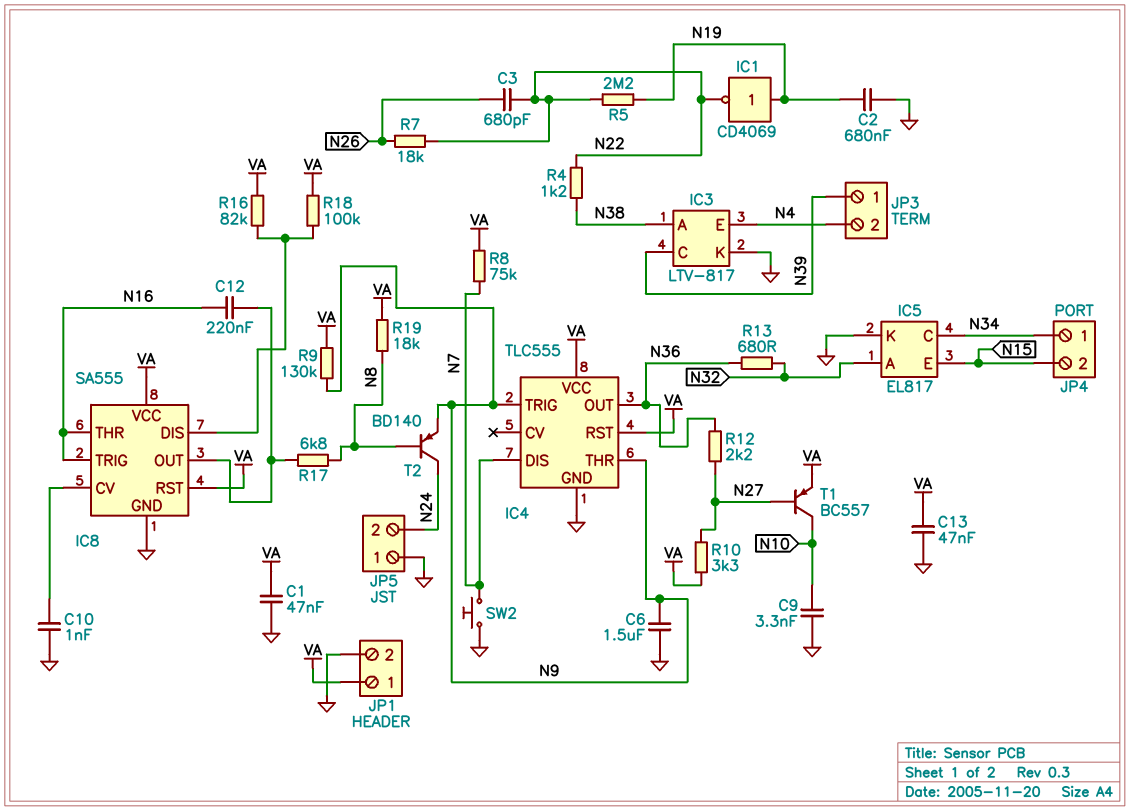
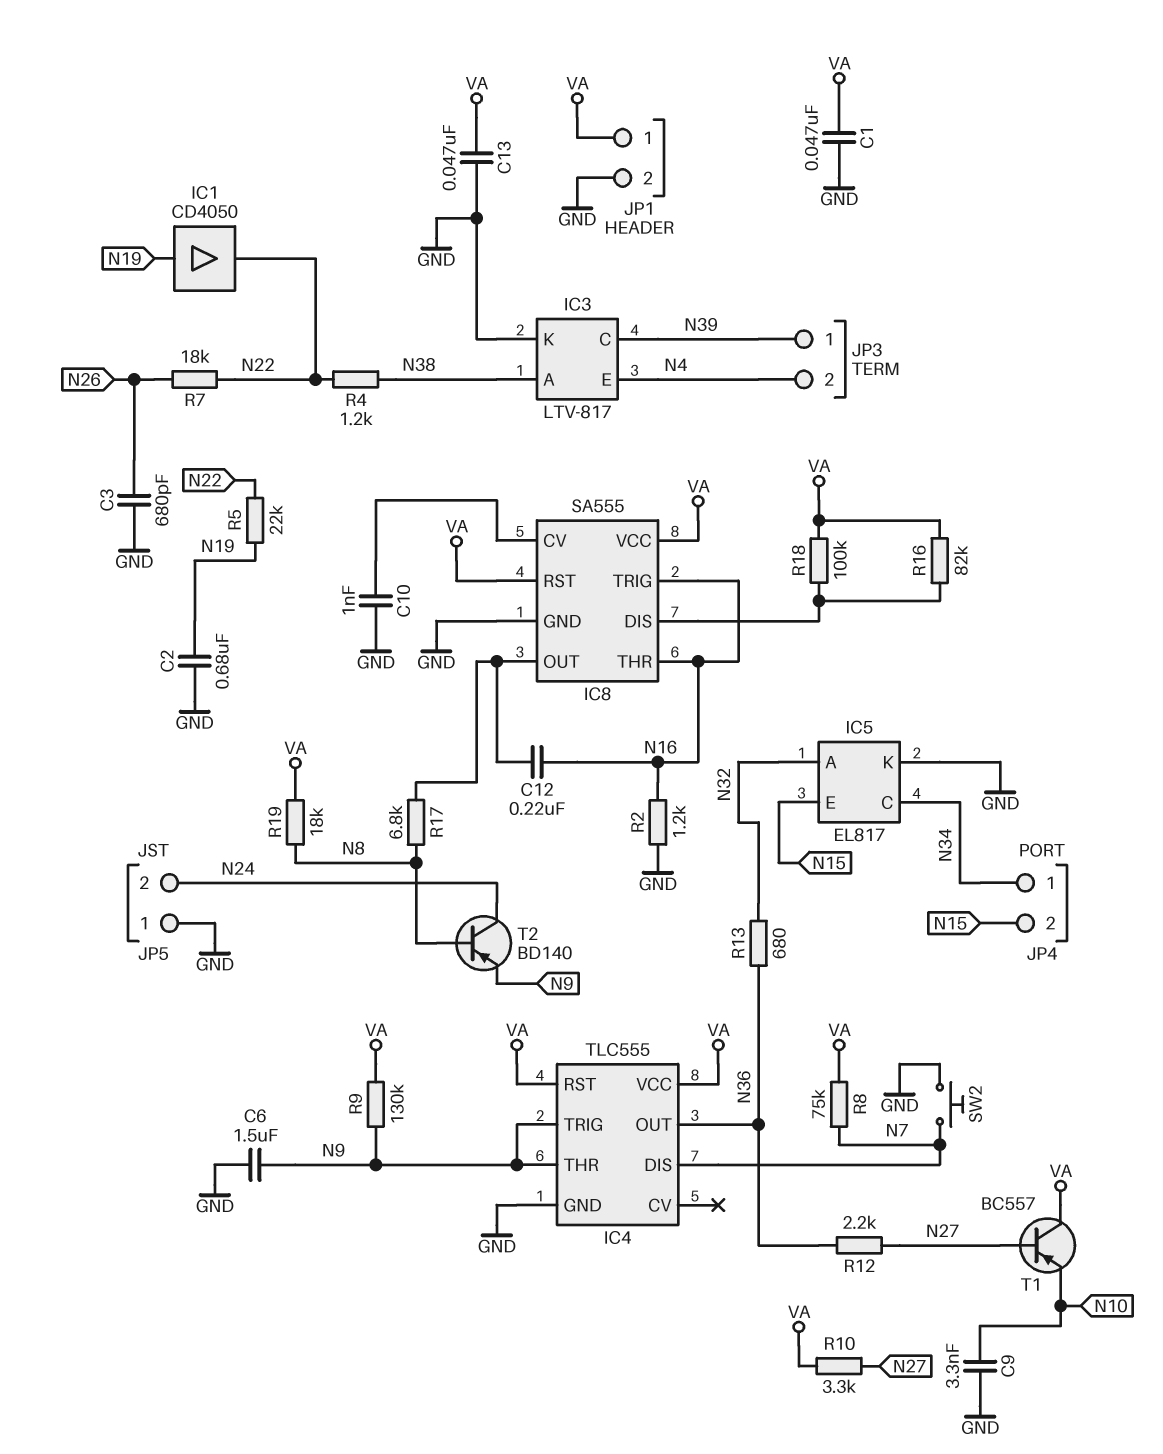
C3: 680pF (N22, N26) -> 680pF (GND, N26)
IC1: NOT CD4069 (in N19, out N22) -> buffer CD4050 (in N19, out N22)
R2: none -> 1.2k (GND, N16)
R5: 2.2M (N19, N22) -> 22k (N19, N22)
T1: PNP BC557 (B N27, C N10, E VA) -> PNP BC557 (B N27, C VA, E N10)

